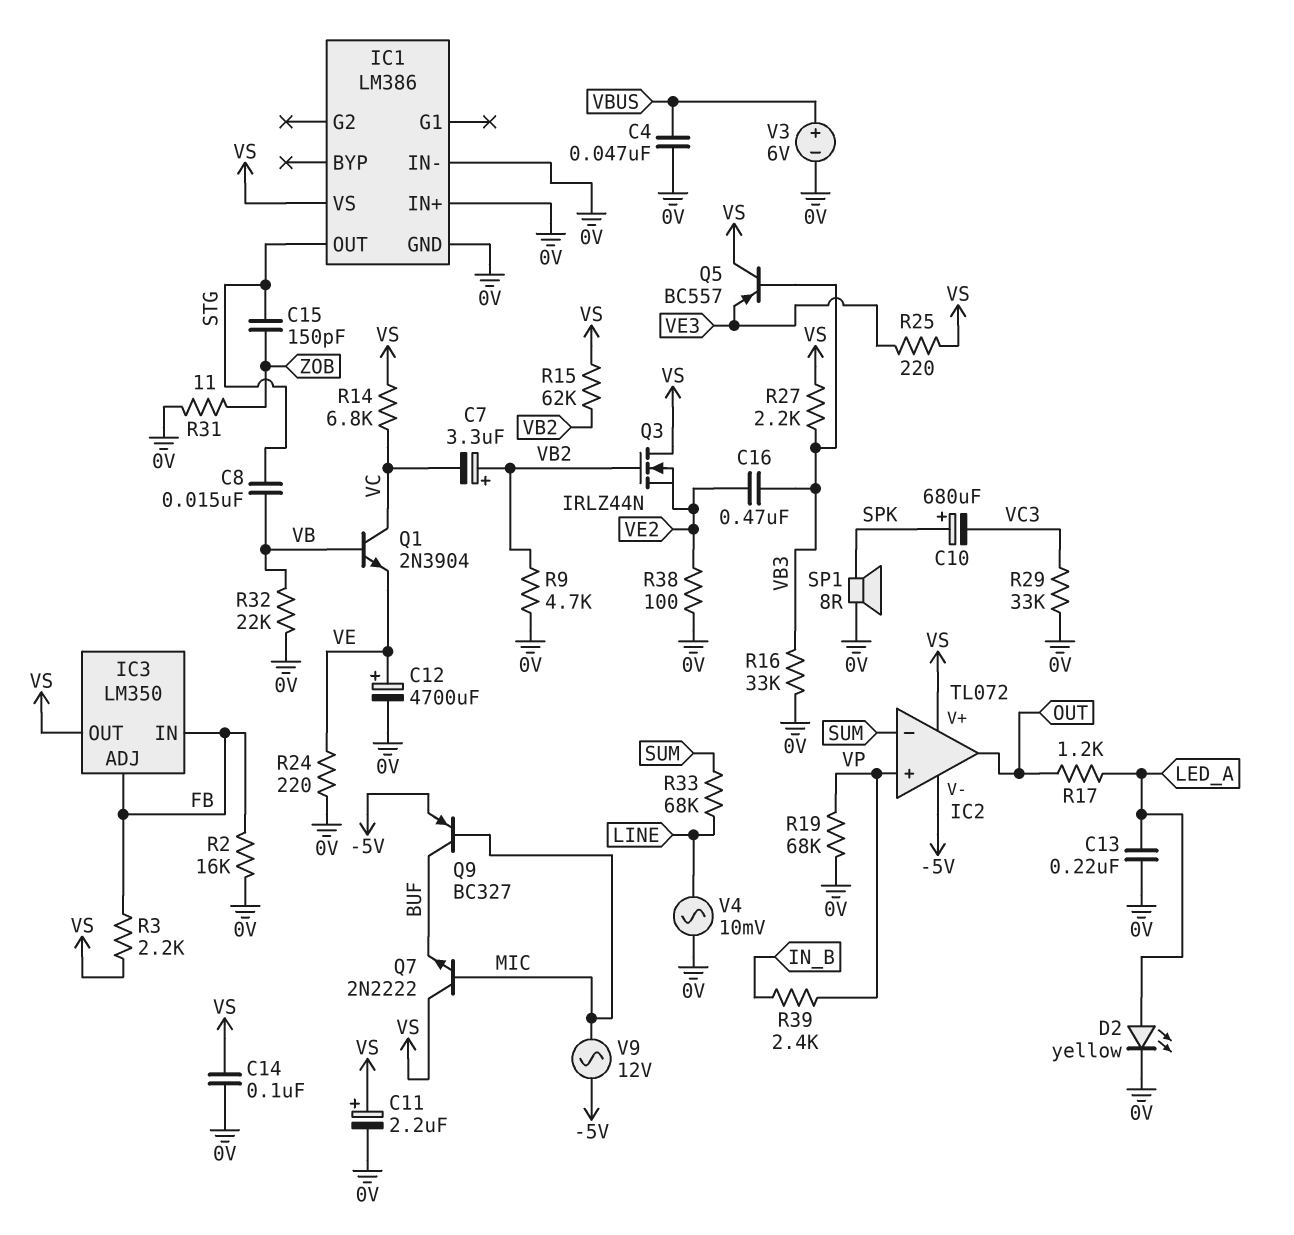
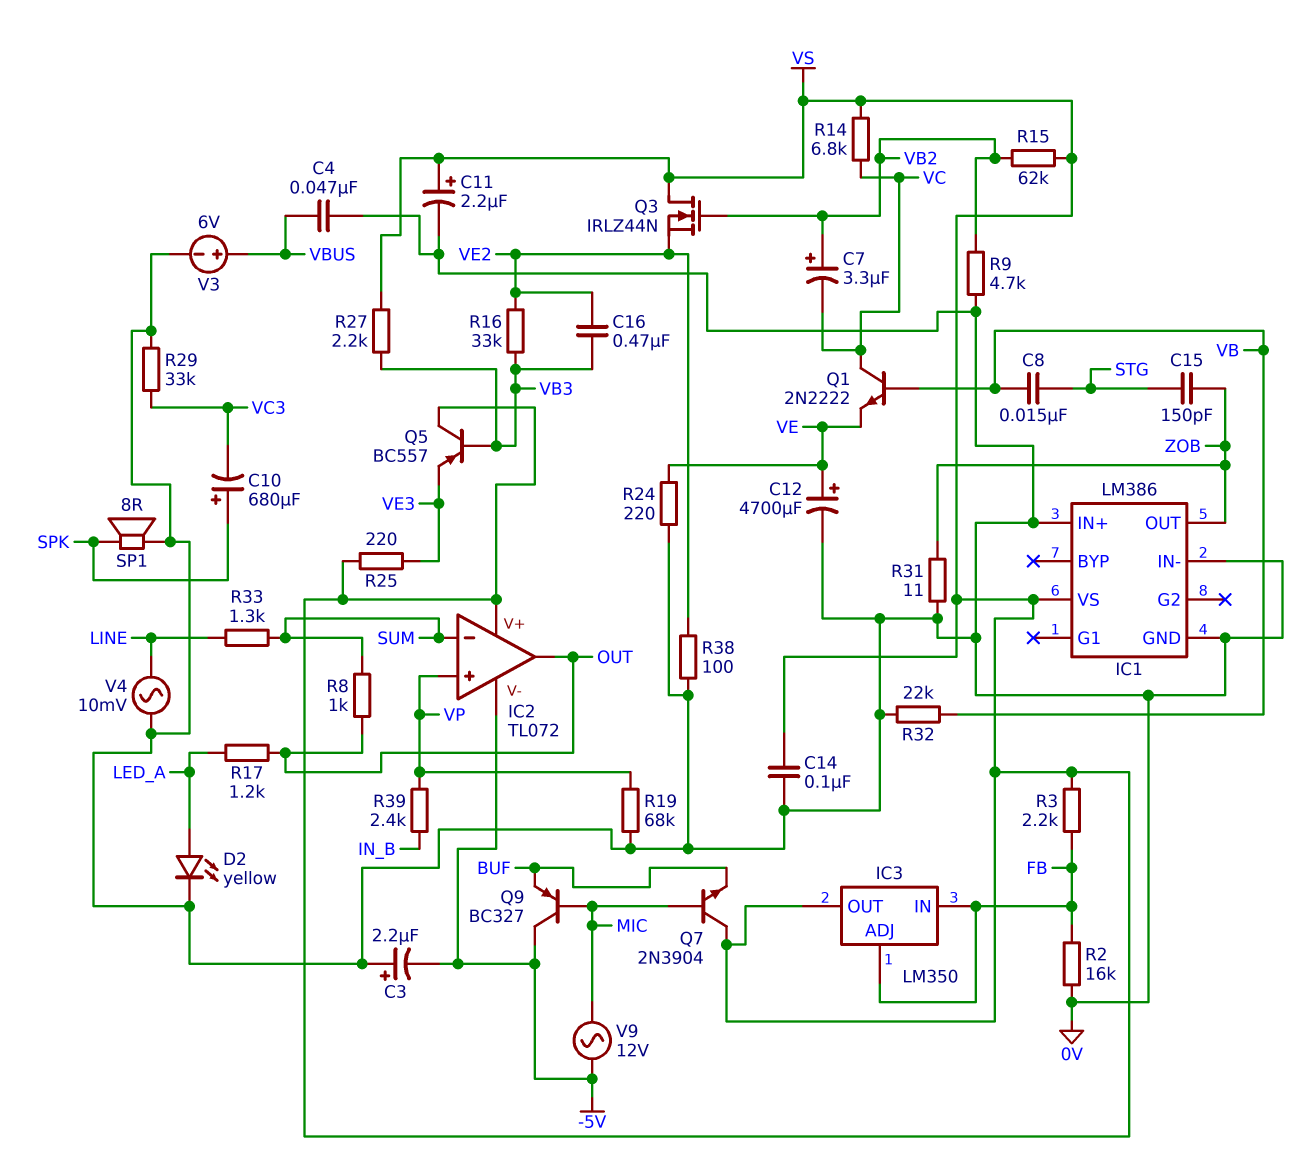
C3: none -> 2.2uF (plus 0V, minus -5V)
C13: 220nF (0V, LED_A) -> none
IC1 pin OUT: STG -> ZOB
Q1: NPN 2N3904 (B VB, C VC, E VE) -> NPN 2N2222 (B VB, C VC, E VE)
Q7: NPN 2N2222 (B MIC, C VS, E BUF) -> NPN 2N3904 (B MIC, C VS, E BUF)
Q9: PNP BC327 (B MIC, C BUF, E -5V) -> PNP BC327 (B MIC, C -5V, E BUF)
R8: none -> 1k (OUT, SUM)
R16: 33k (0V, VB3) -> 33k (VB3, VE2)
R33: 68k (LINE, SUM) -> 1.3k (LINE, SUM)

